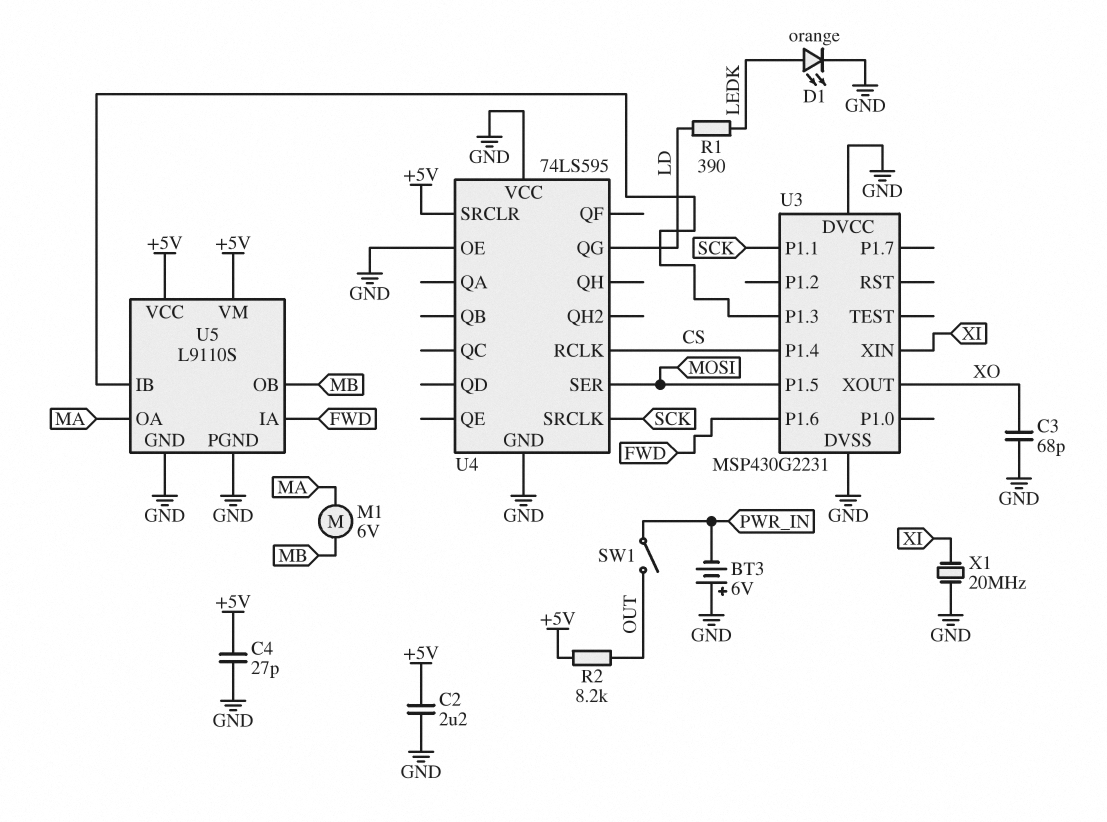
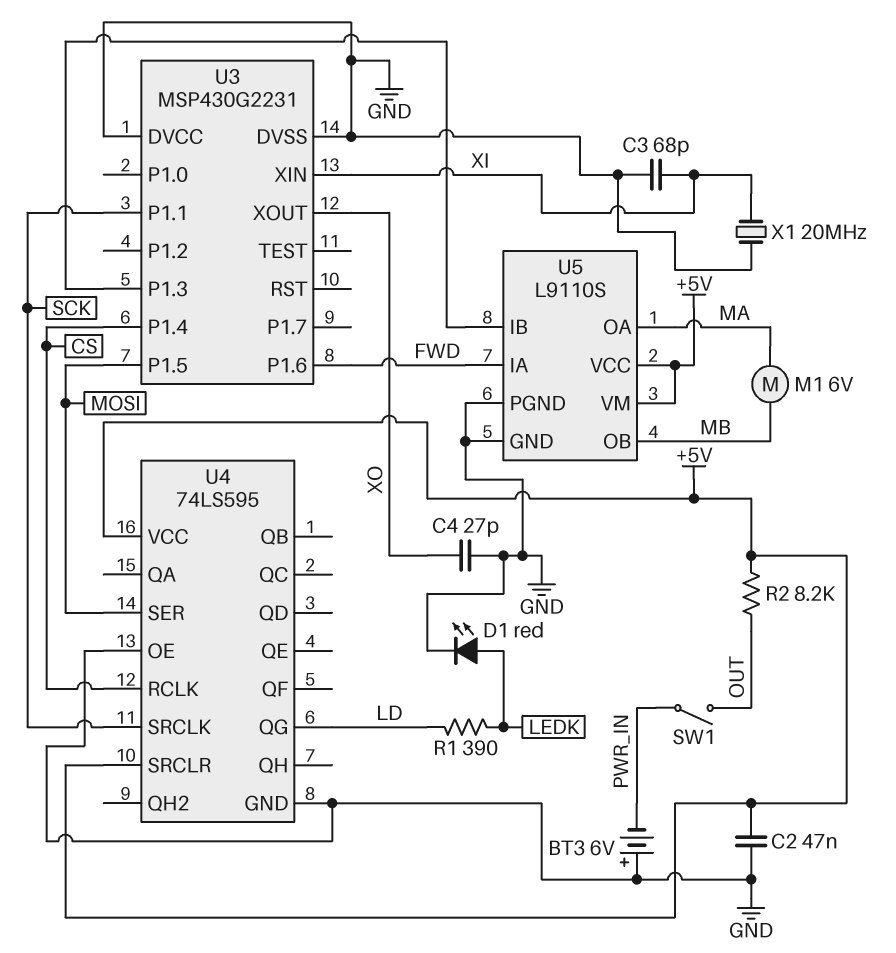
C2: 2.2uF (+5V, GND) -> 47nF (+5V, GND)
C3: 68pF (GND, XO) -> 68pF (GND, XI)
C4: 27pF (+5V, GND) -> 27pF (GND, XO)
D1: LED orange (A LEDK, K GND) -> LED red (A LEDK, K GND)
U4 pin VCC: GND -> +5V

